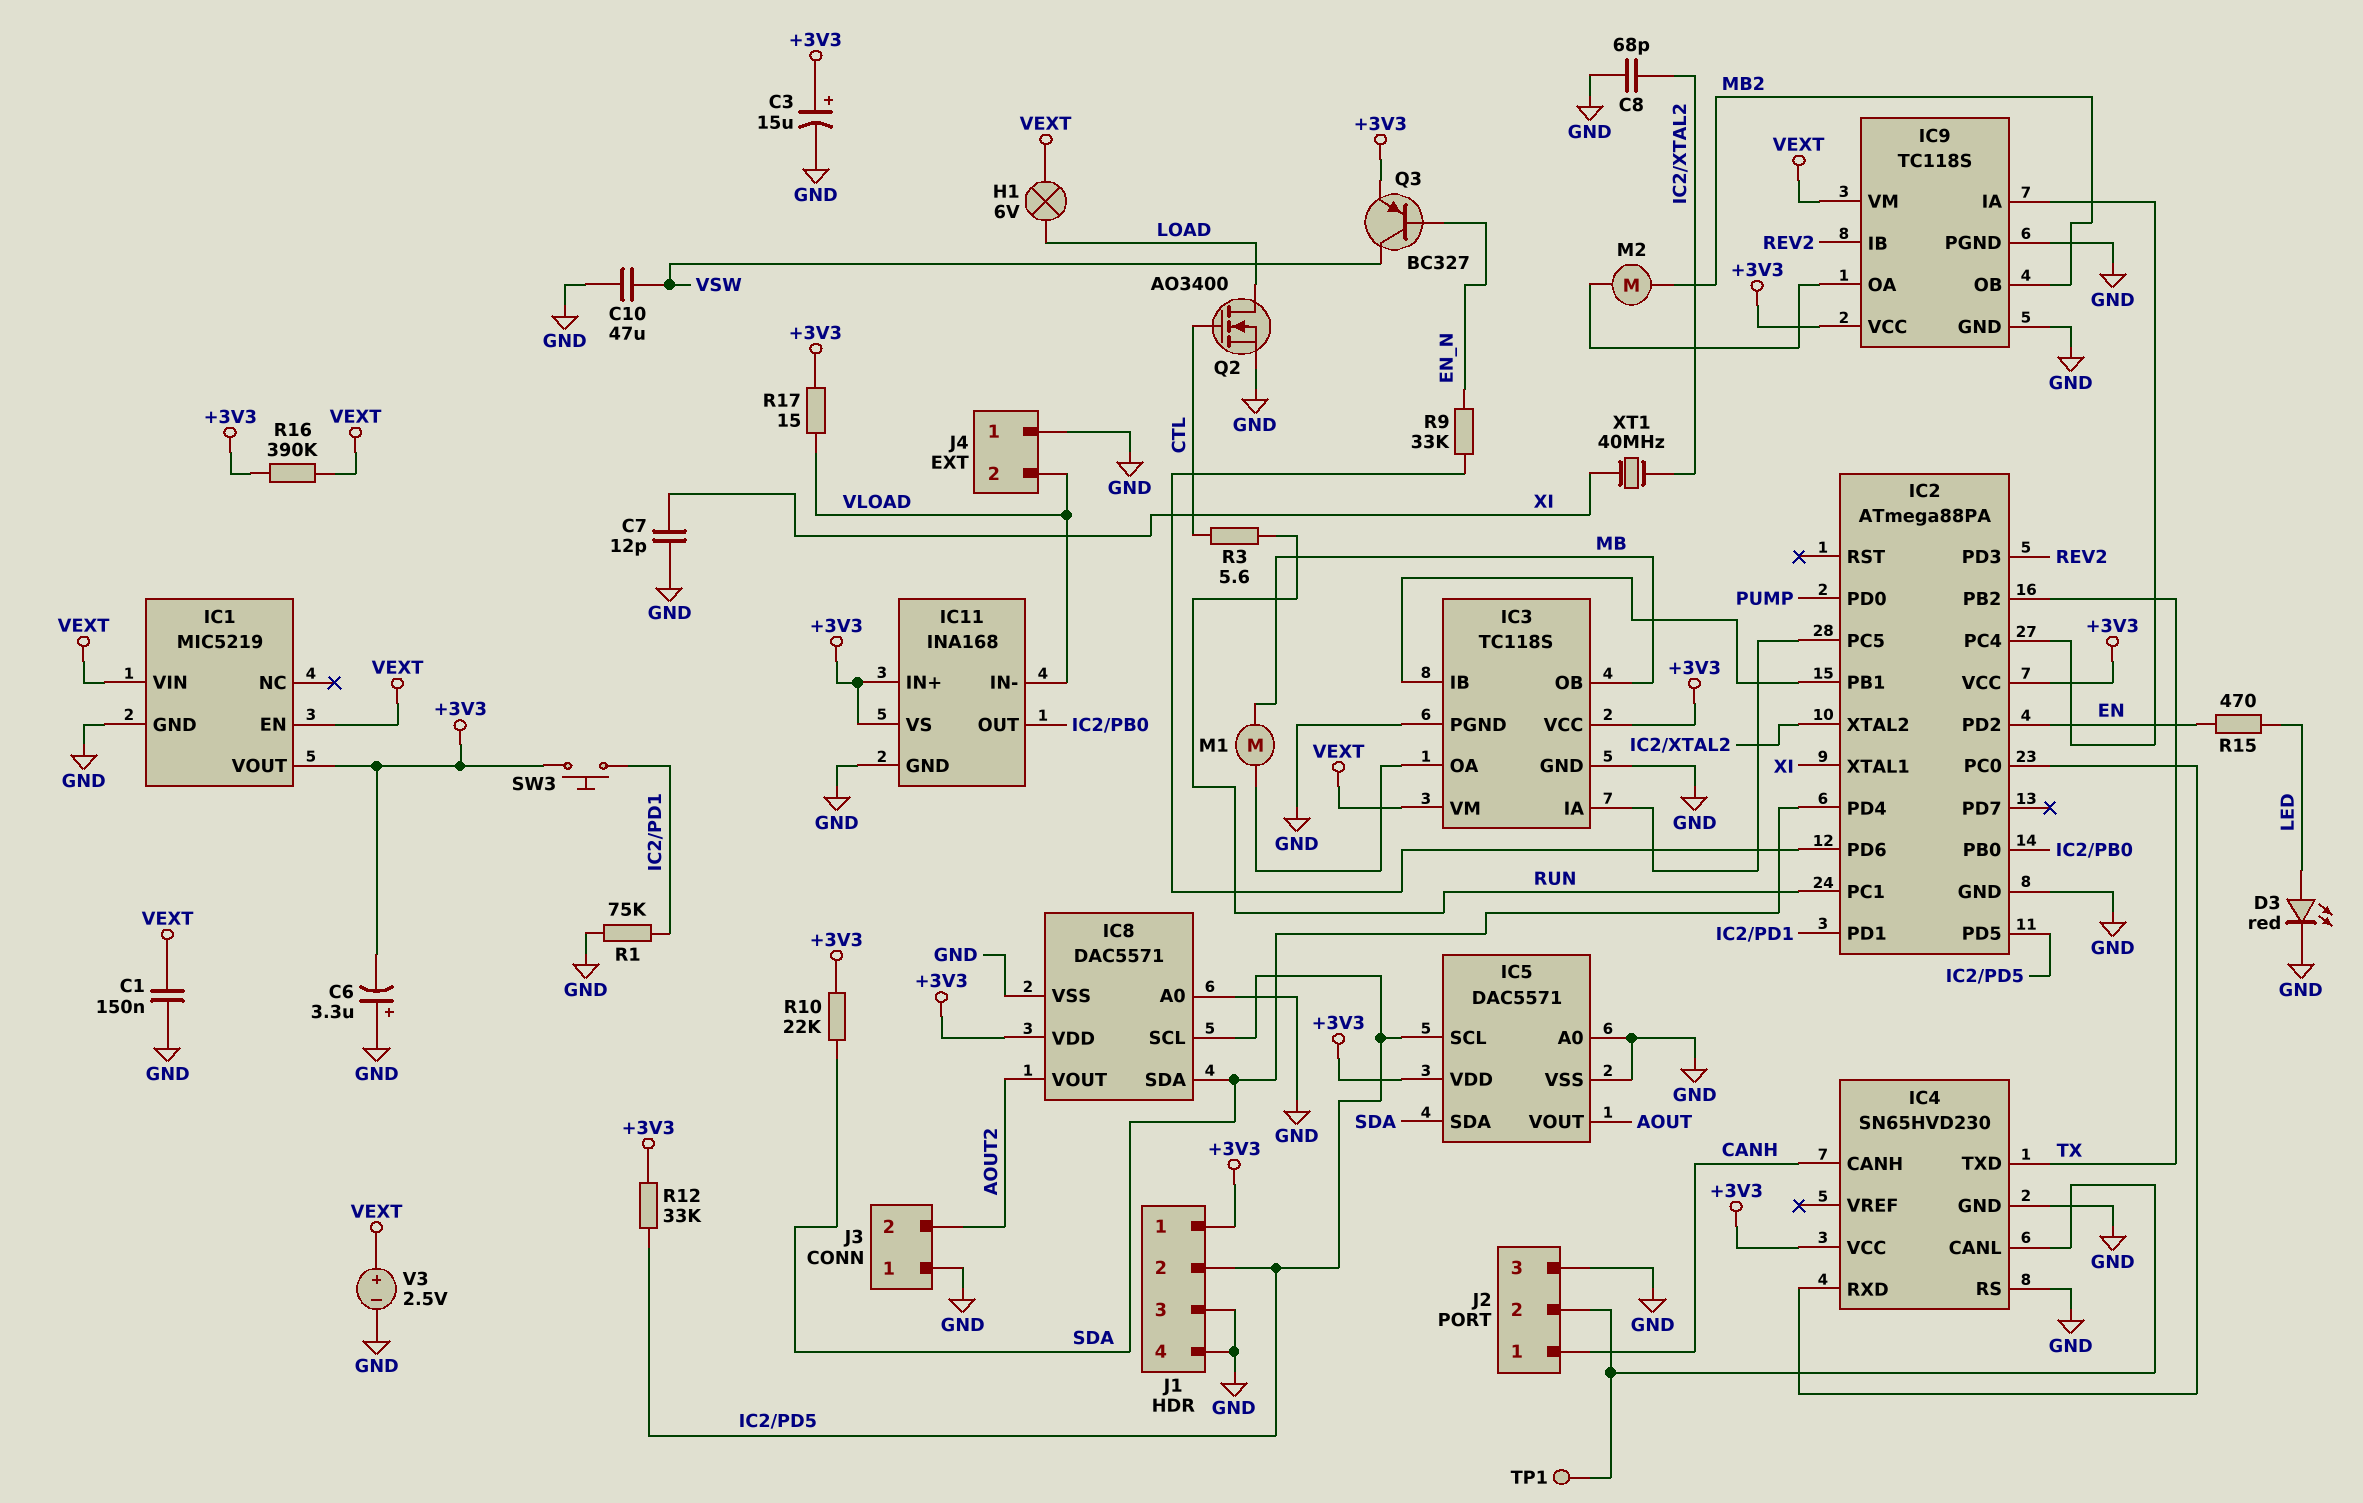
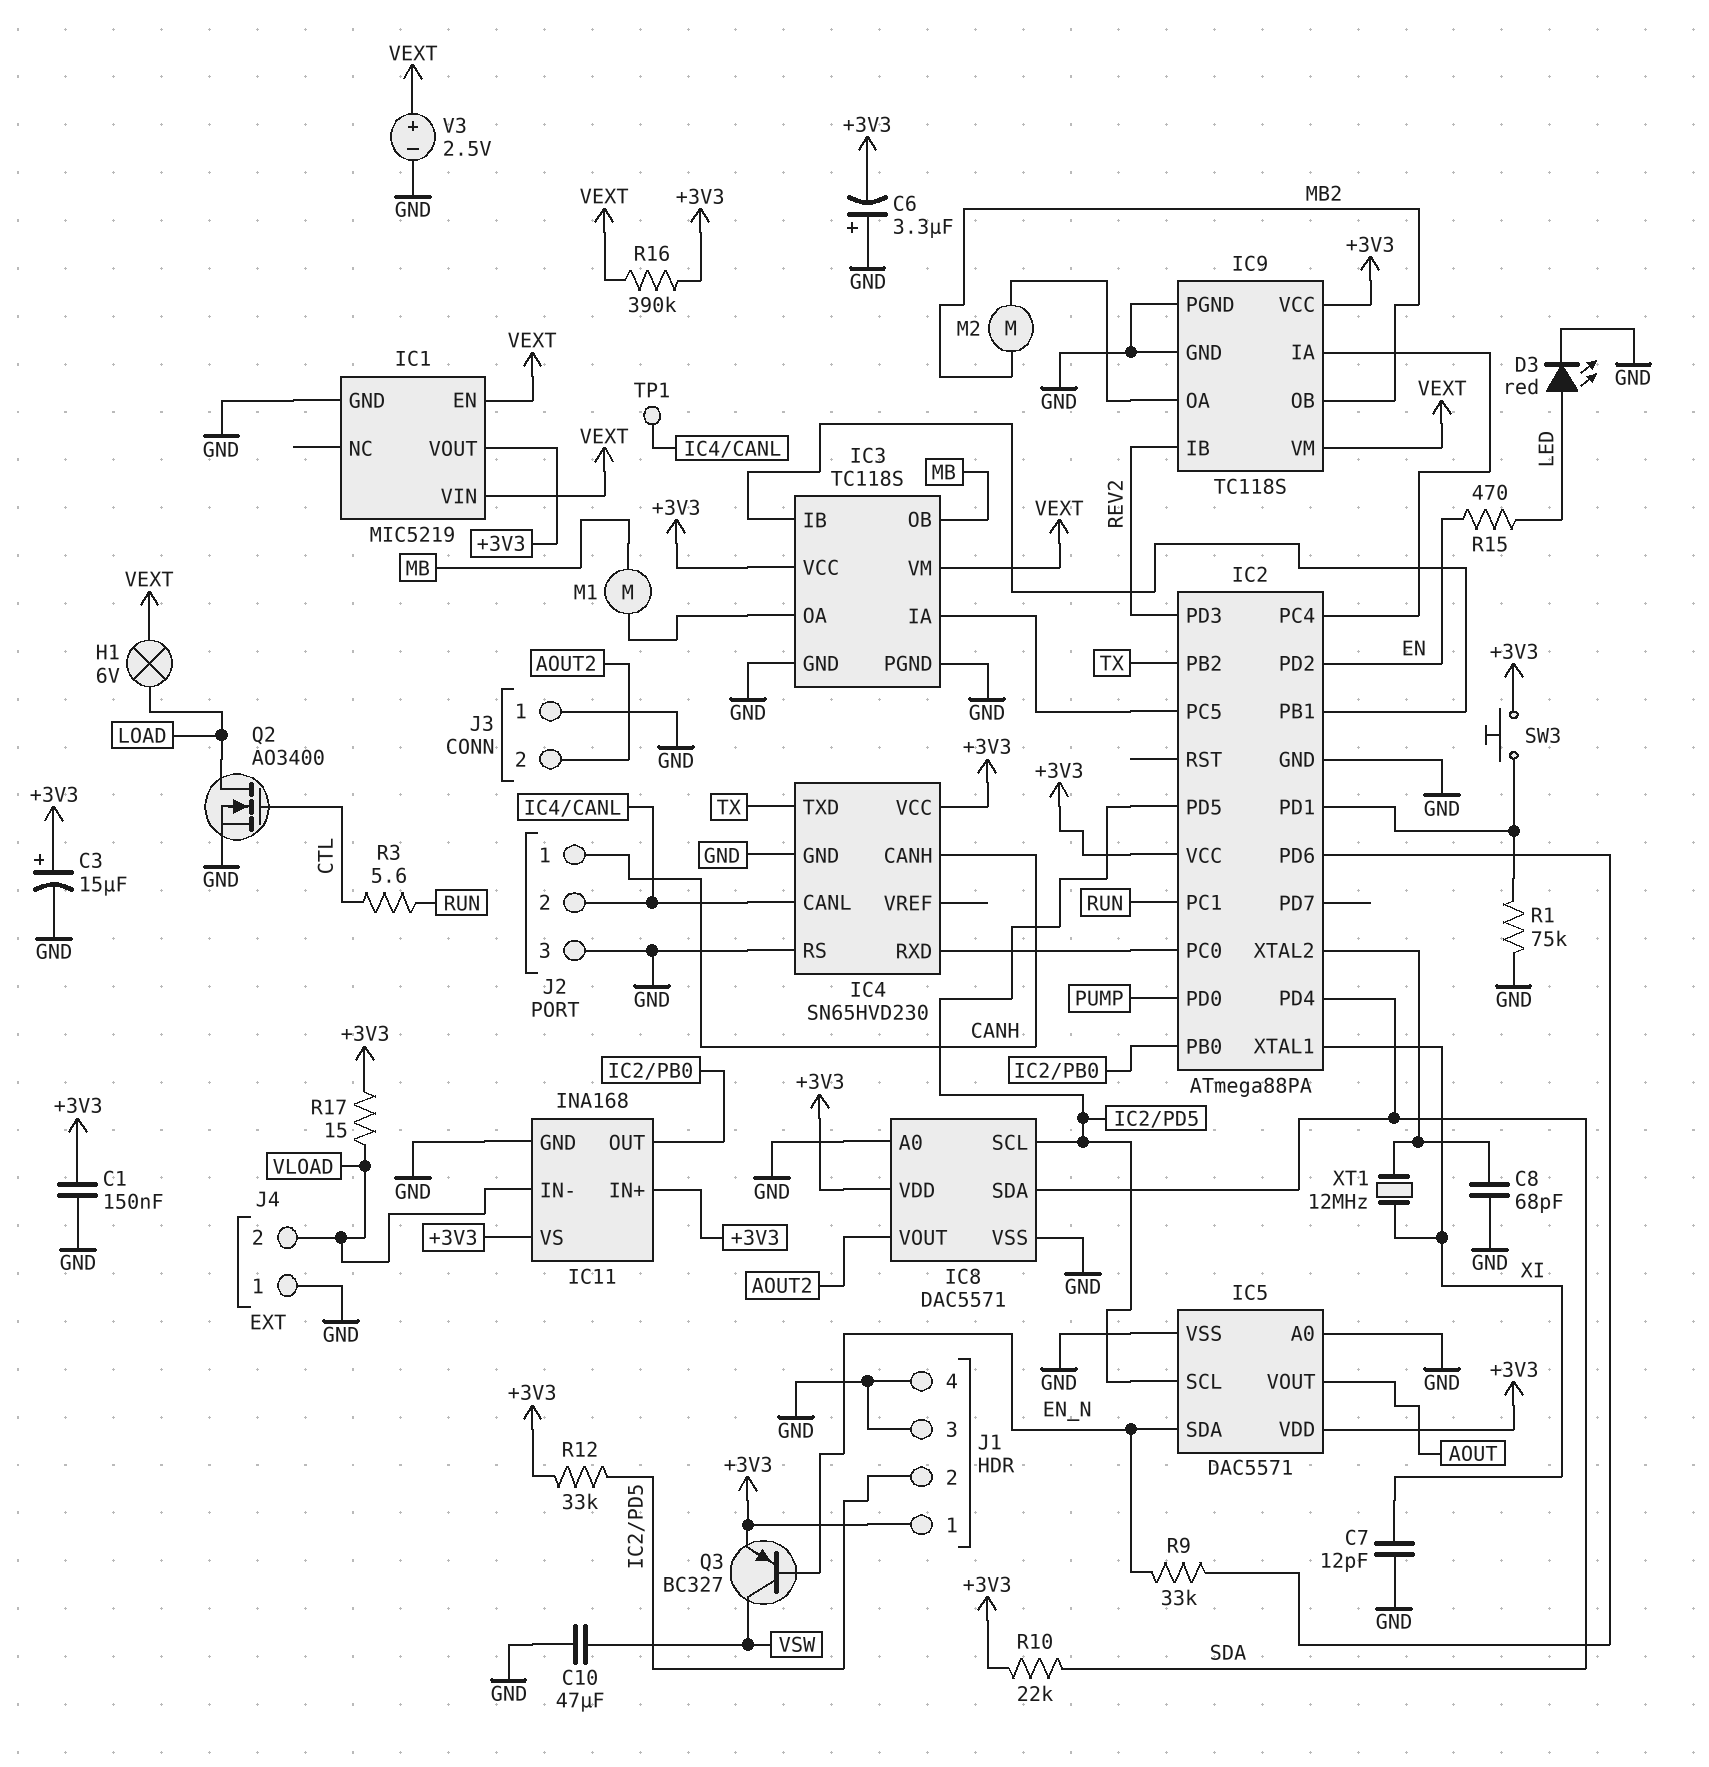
C1: 150nF (GND, VEXT) -> 150nF (+3V3, GND)
IC5 pin SDA: SDA -> EN_N
XT1: 40MHz (IC2/XTAL2, XI) -> 12MHz (IC2/XTAL2, XI)

